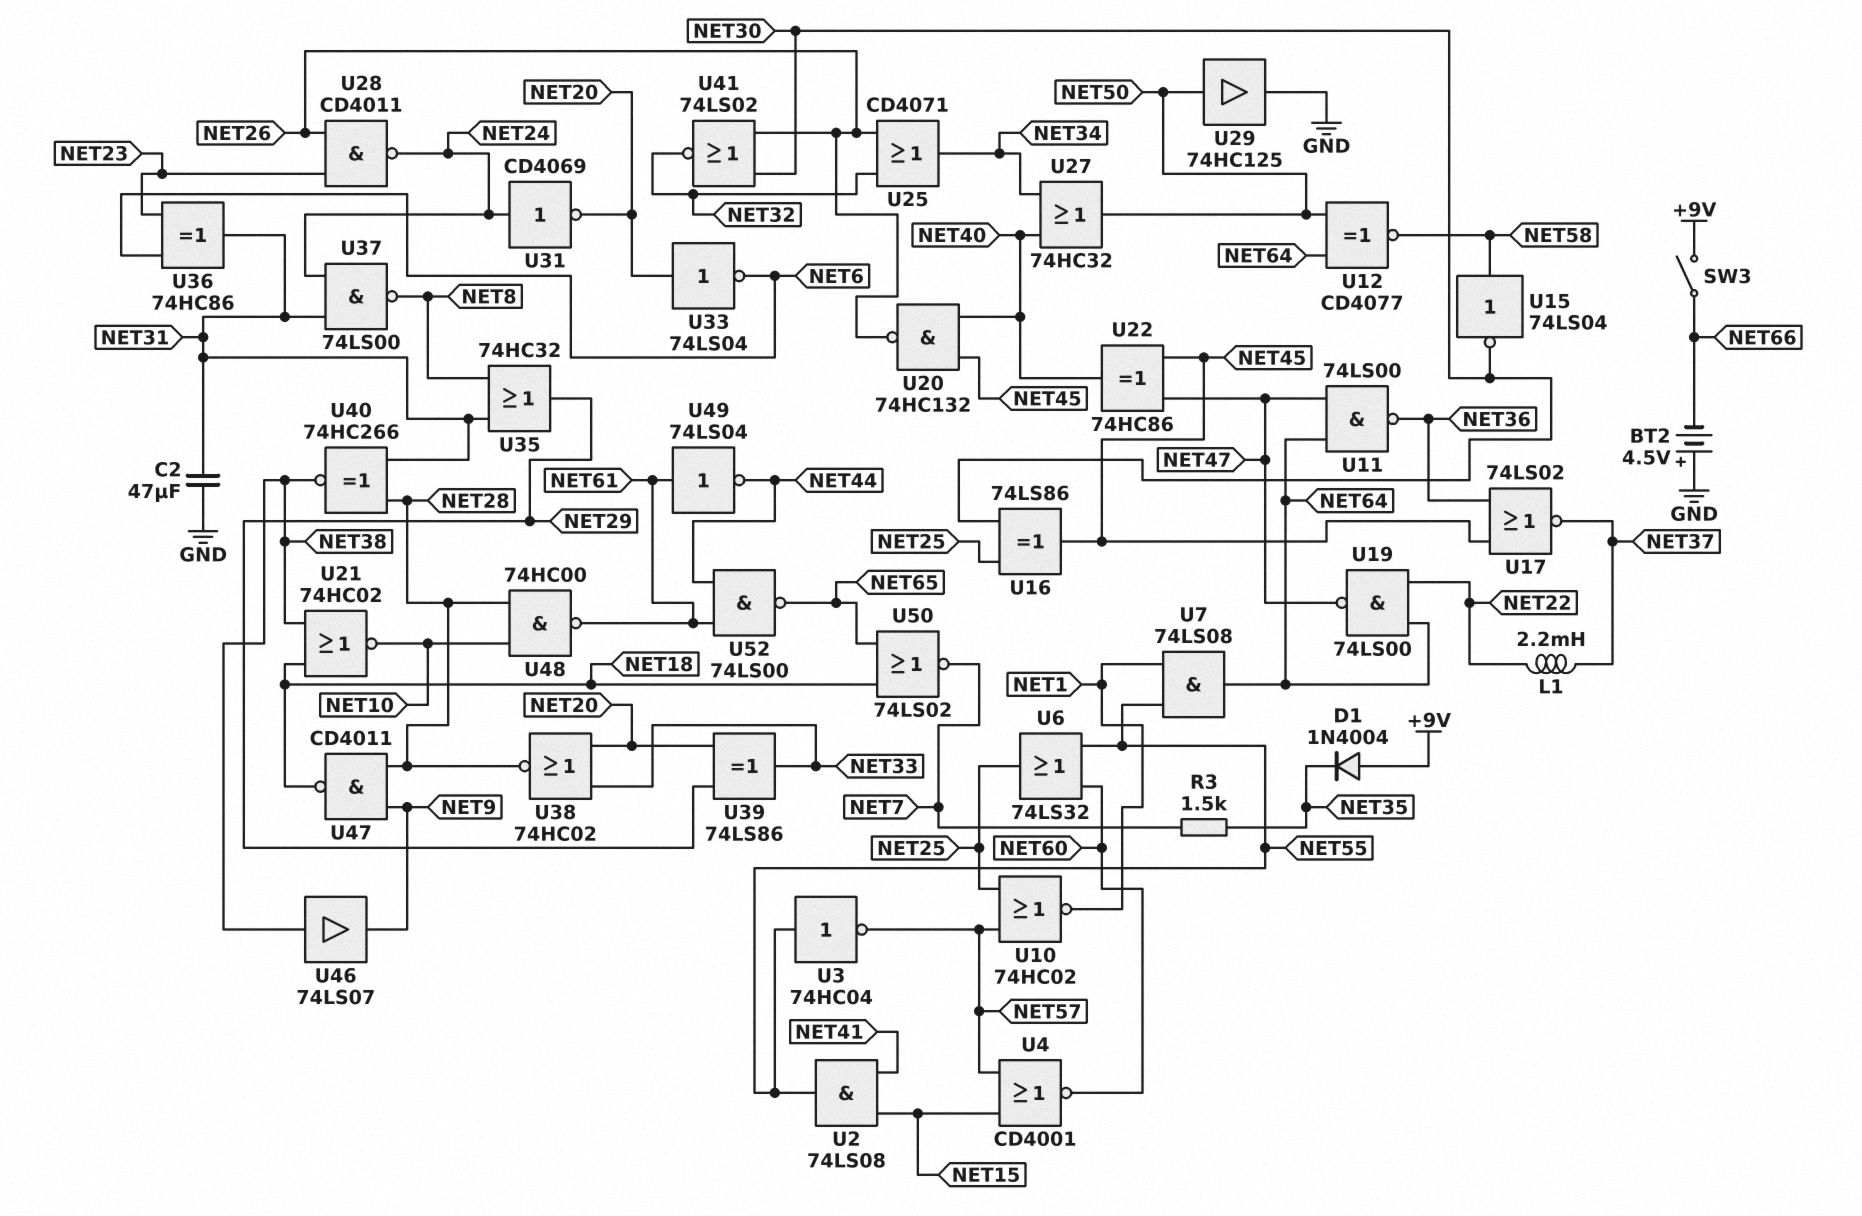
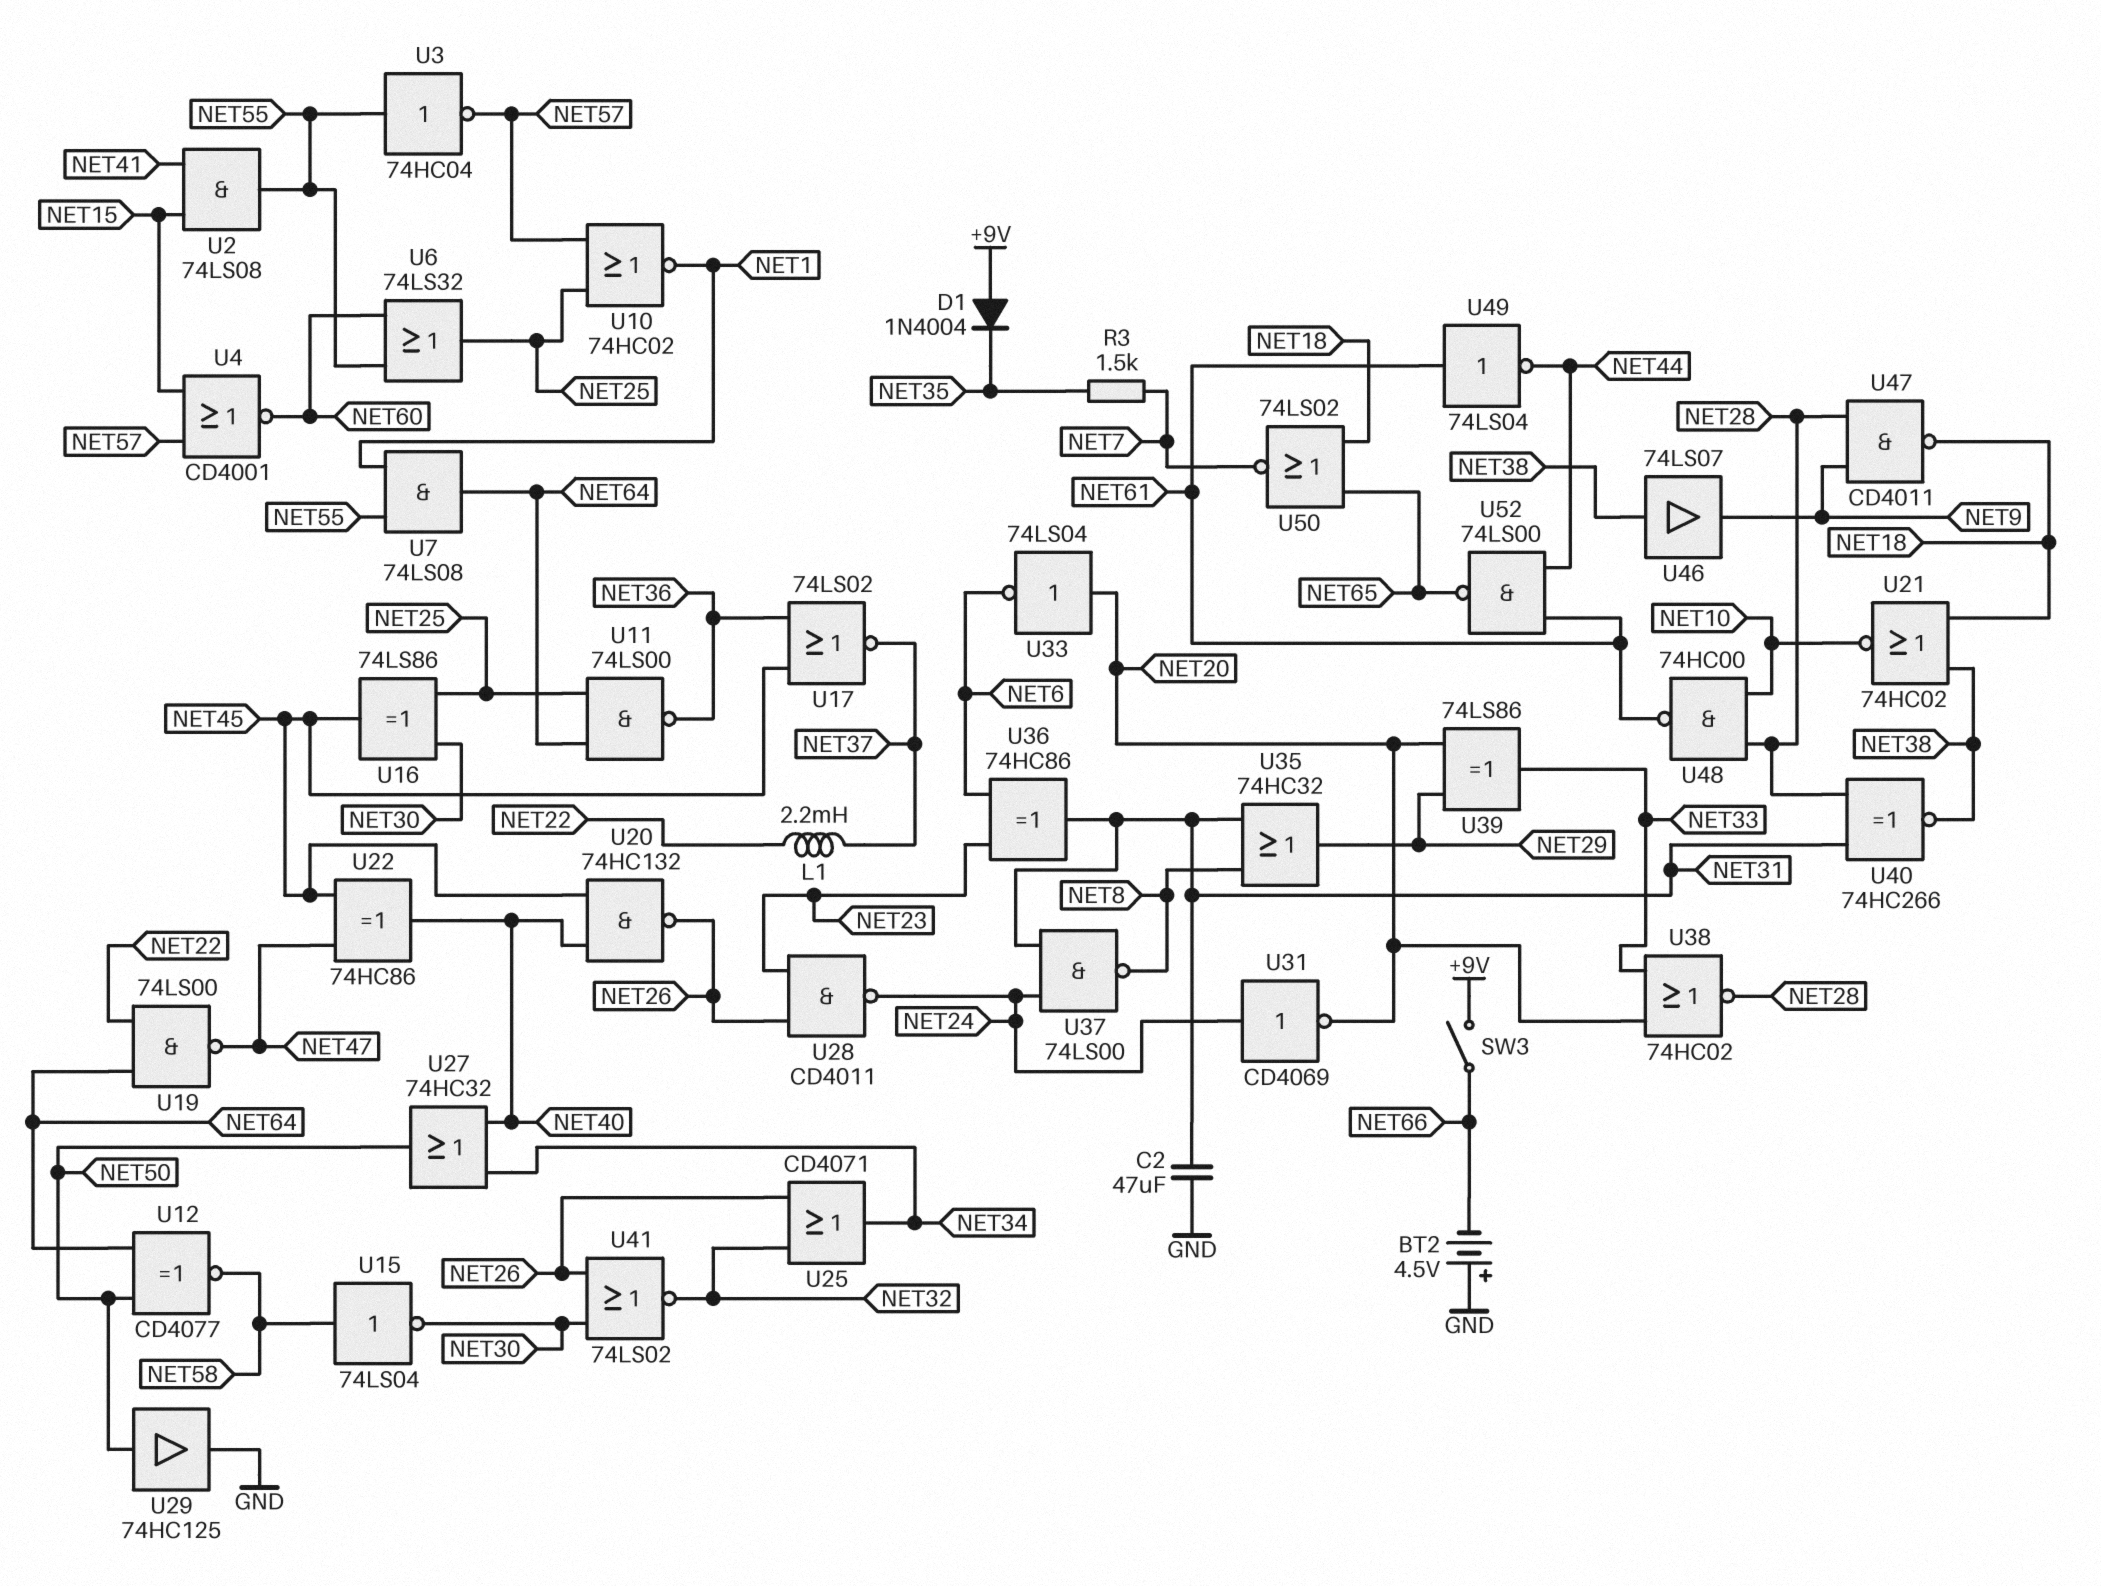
U11: NAND 74LS00 (in NET47, in NET64, out NET36) -> NAND 74LS00 (in NET25, in NET64, out NET36)

